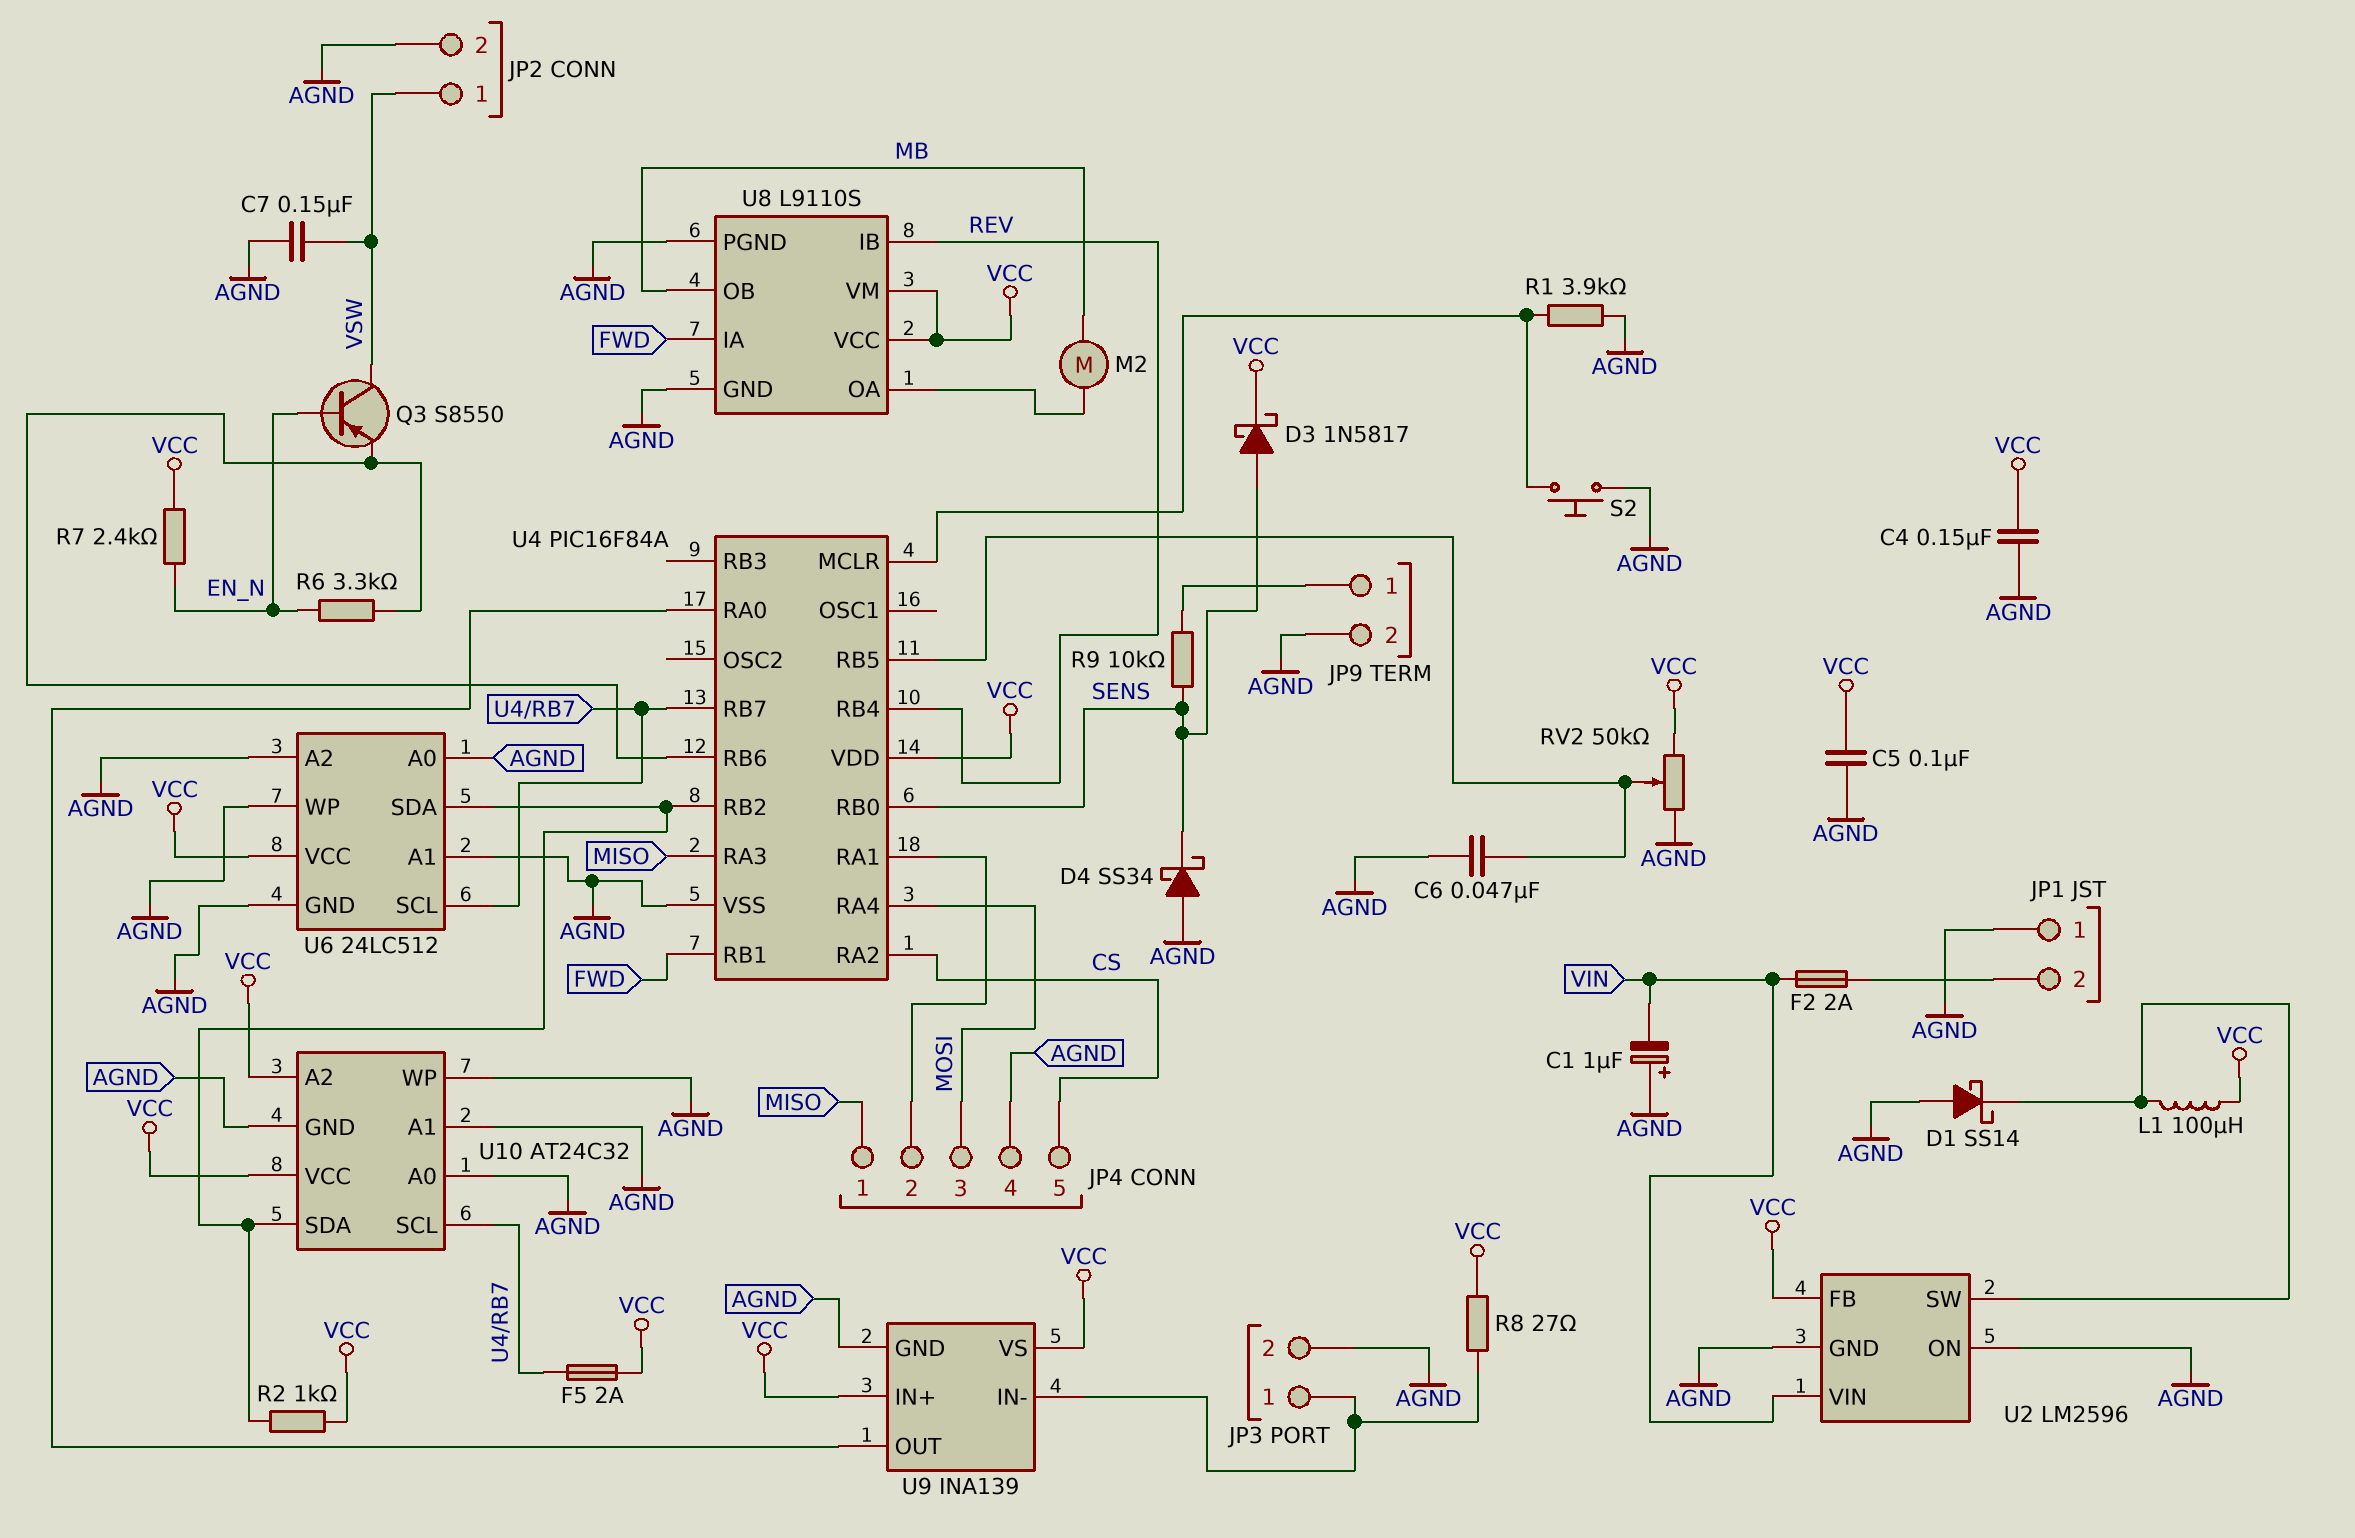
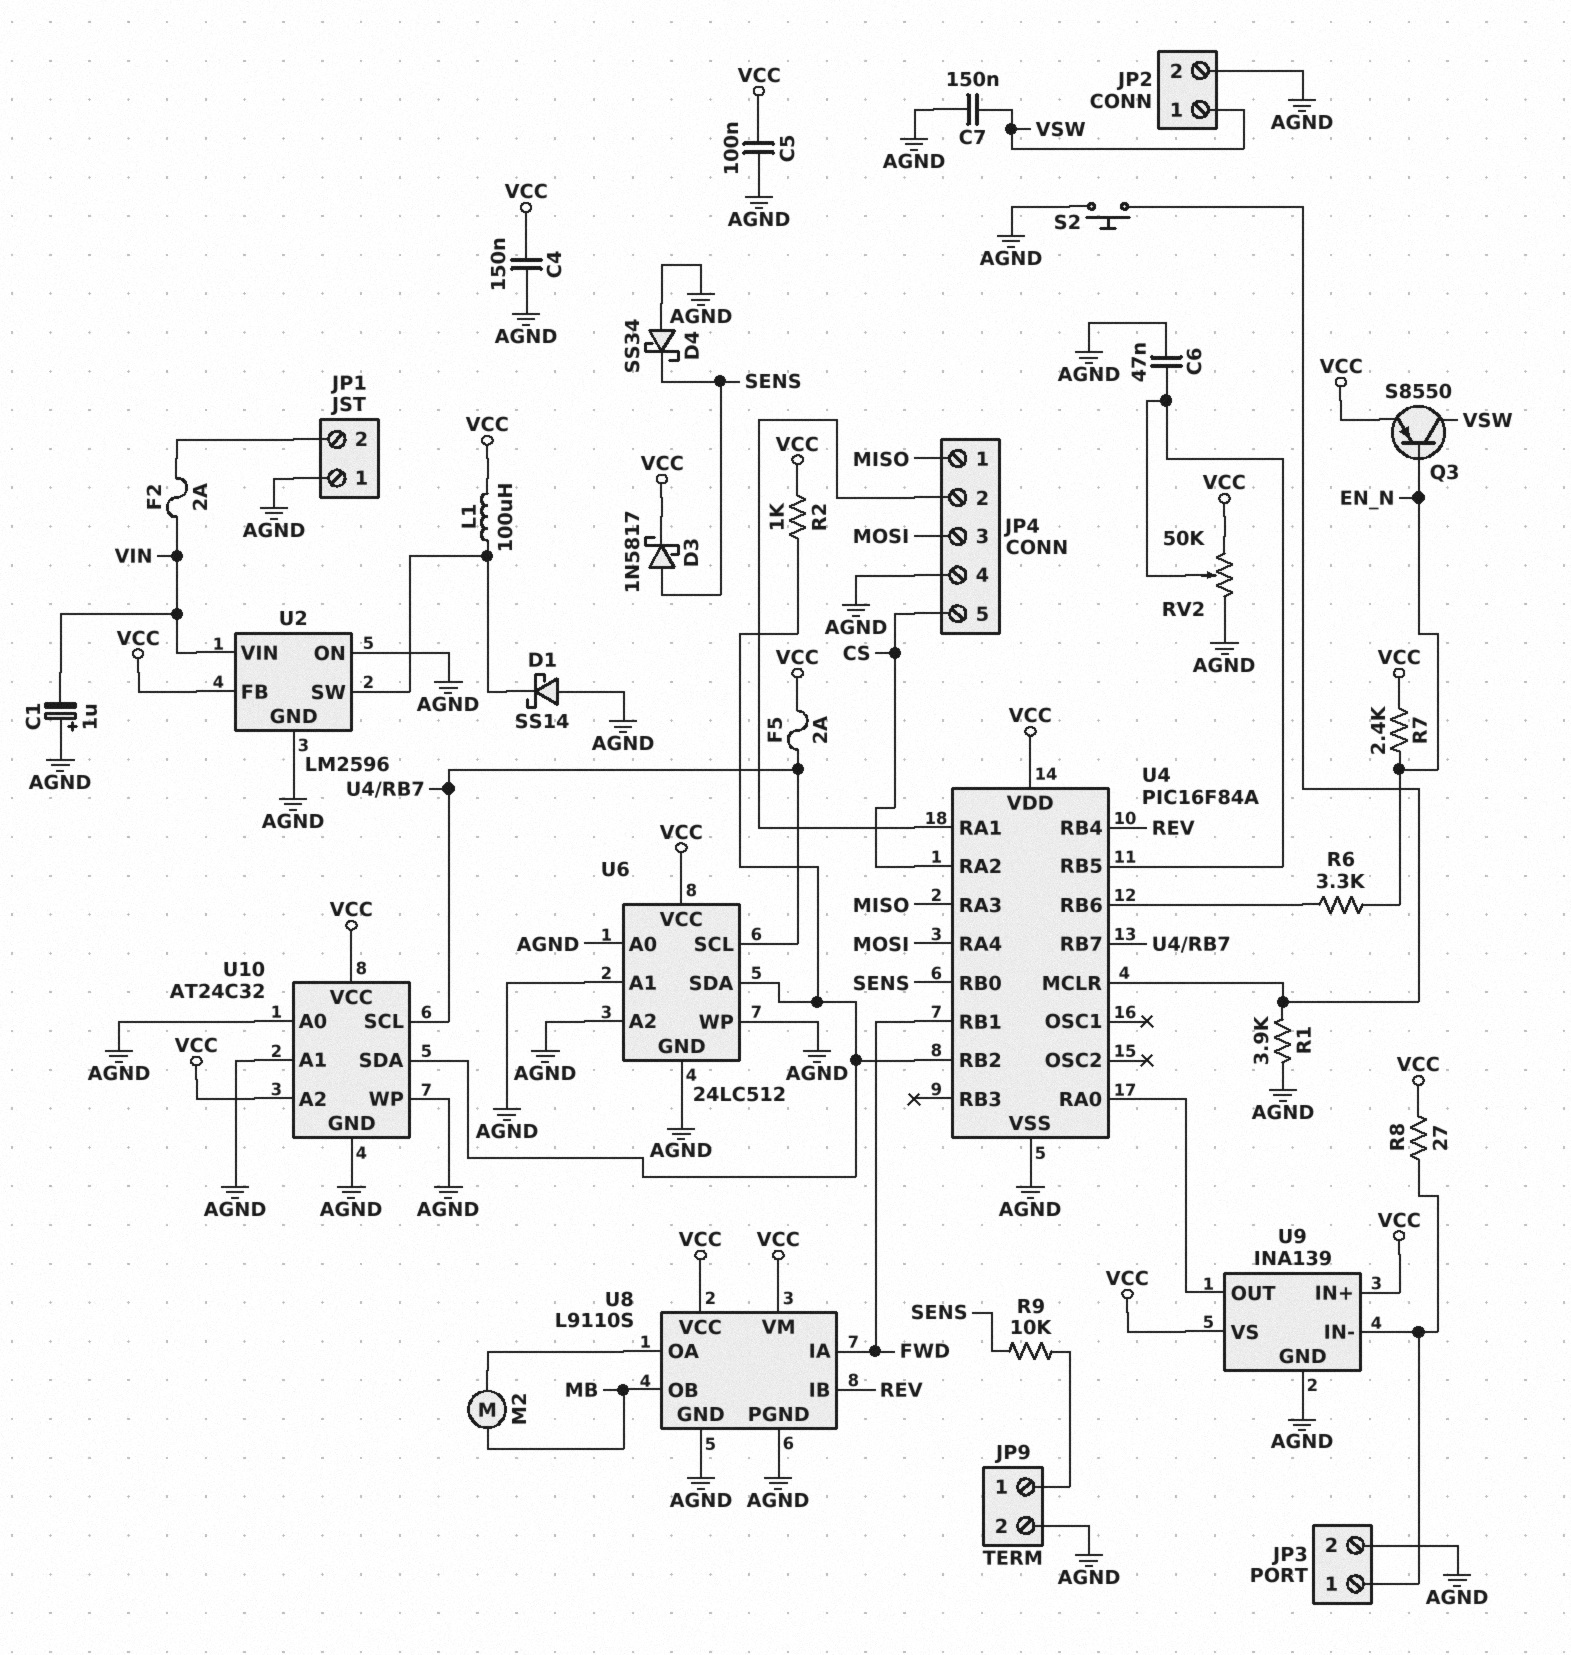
Q3: PNP S8550 (B EN_N, C VSW, E U4/RB6) -> PNP S8550 (B EN_N, C VSW, E VCC)

